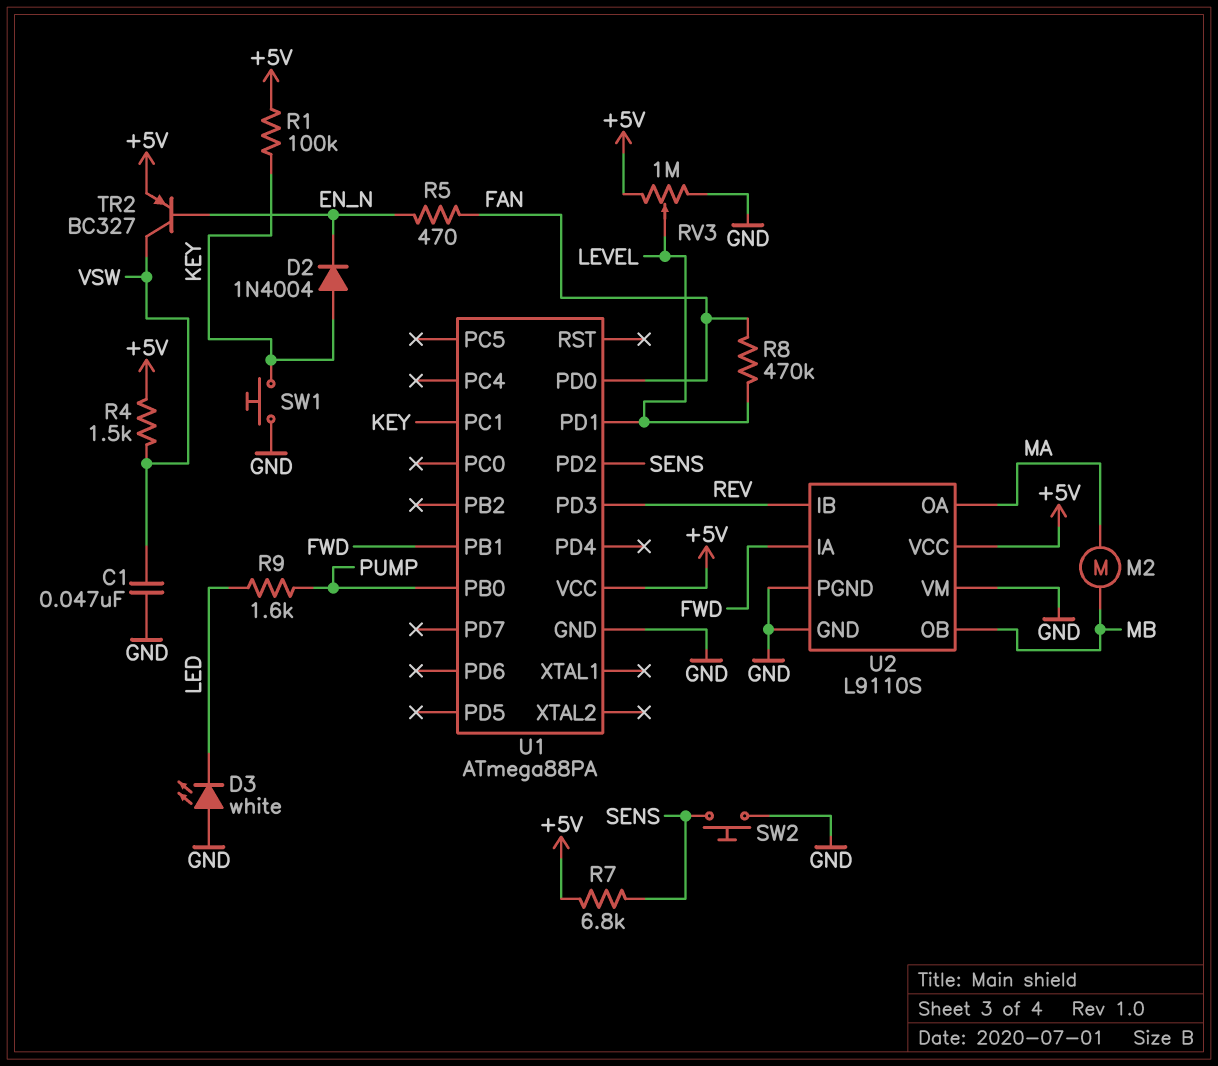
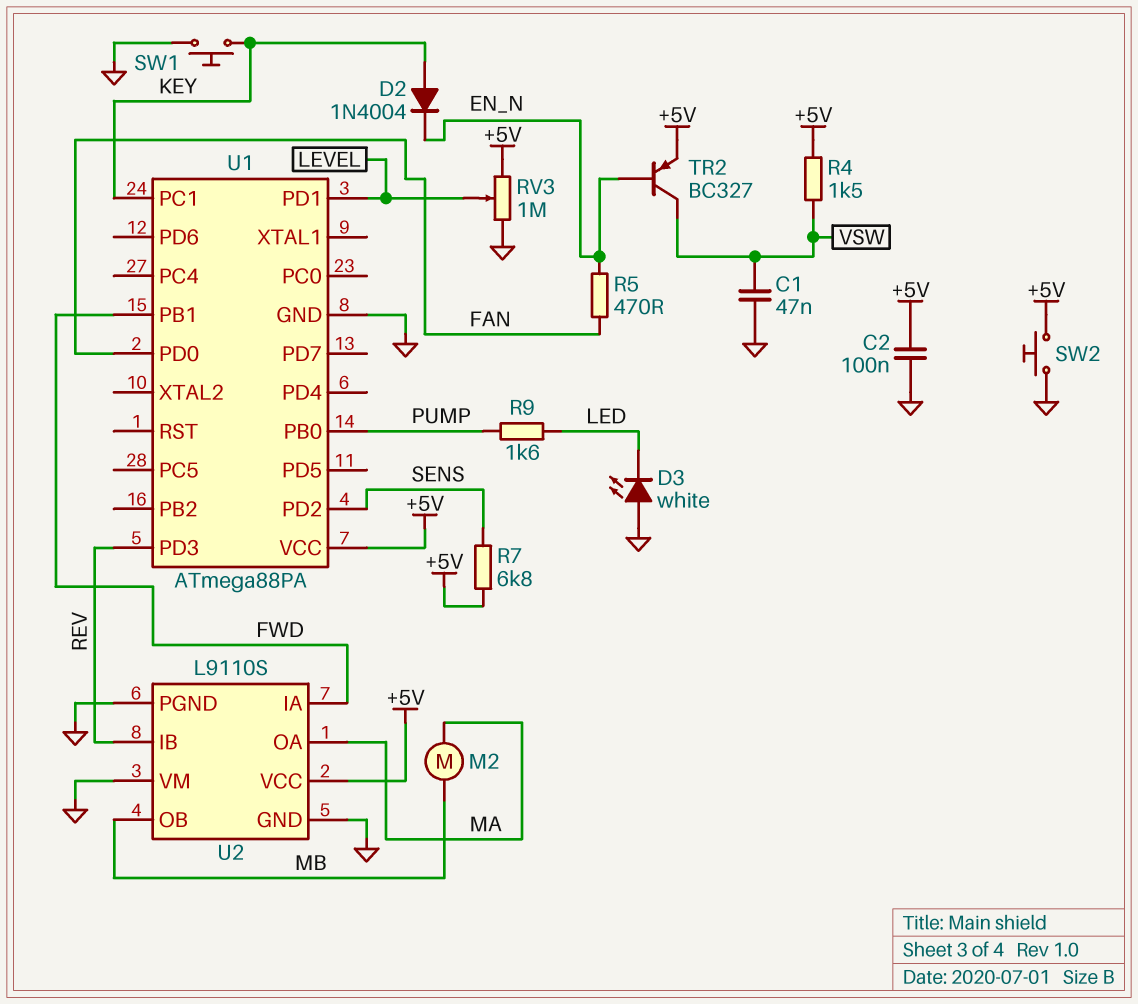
C2: none -> 100nF (+5V, GND)
R1: 100k (+5V, KEY) -> none
R8: 470k (FAN, LEVEL) -> none
SW2: button (GND, SENS) -> button (+5V, GND)

